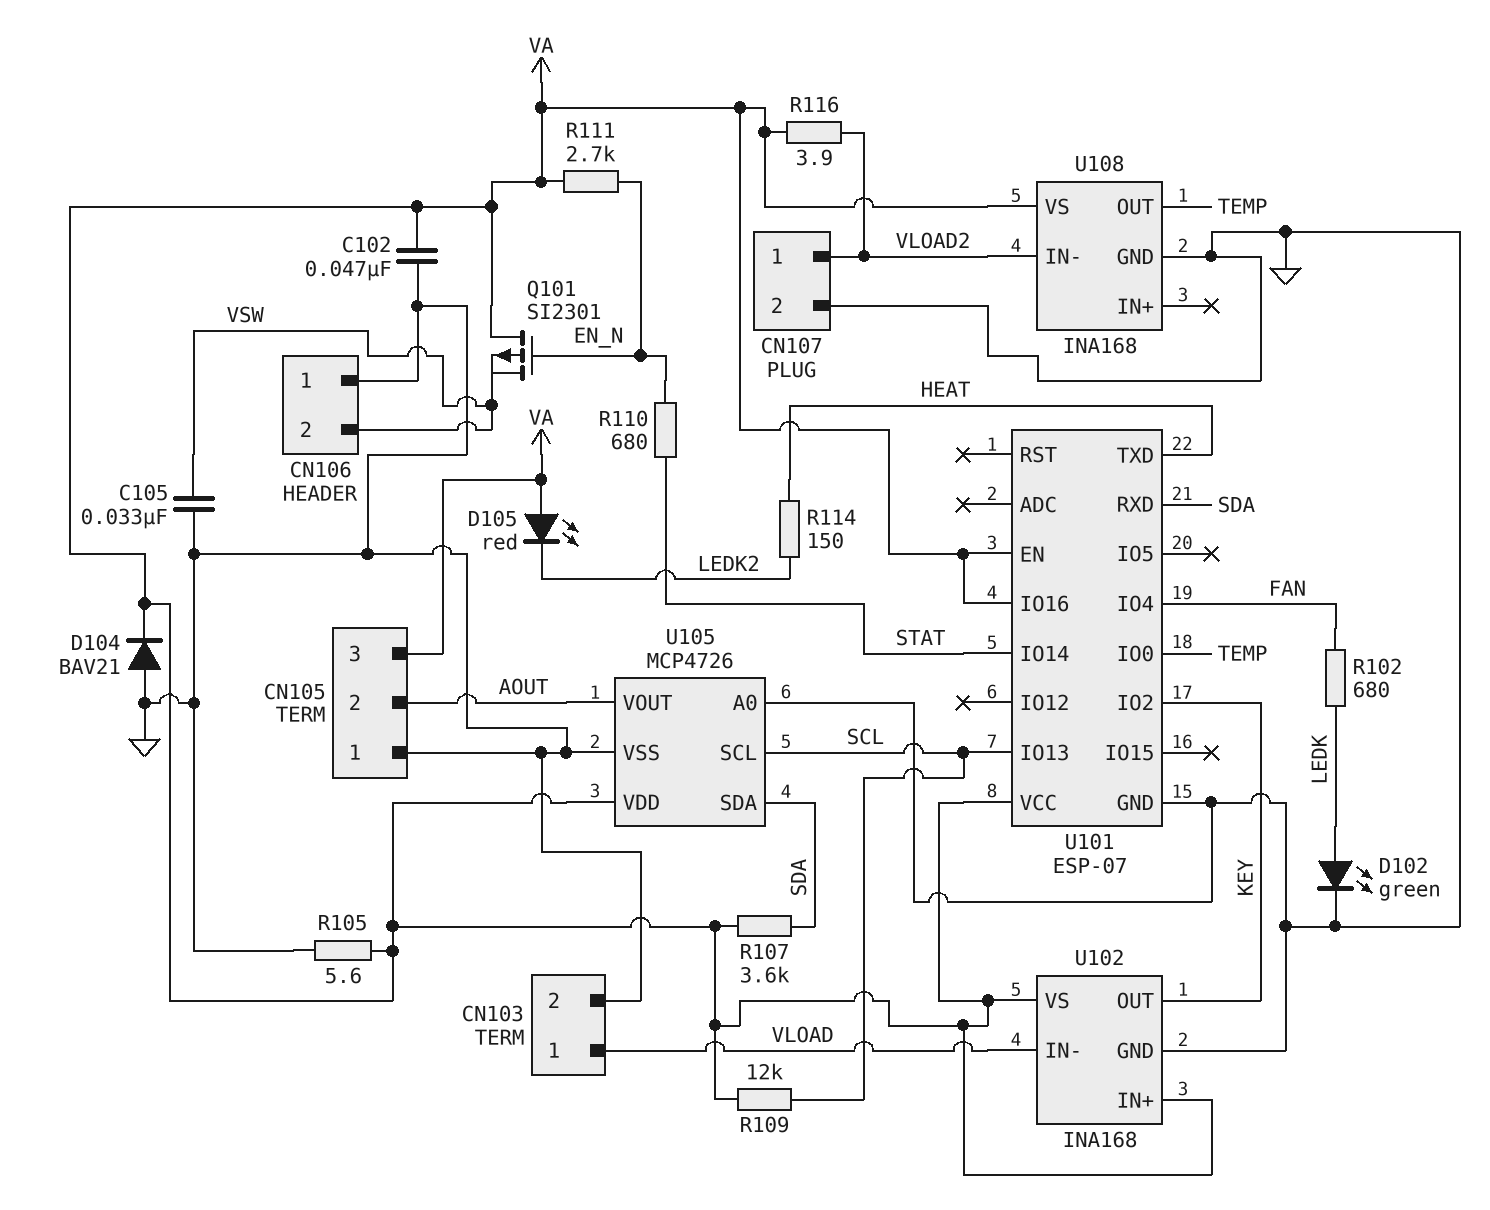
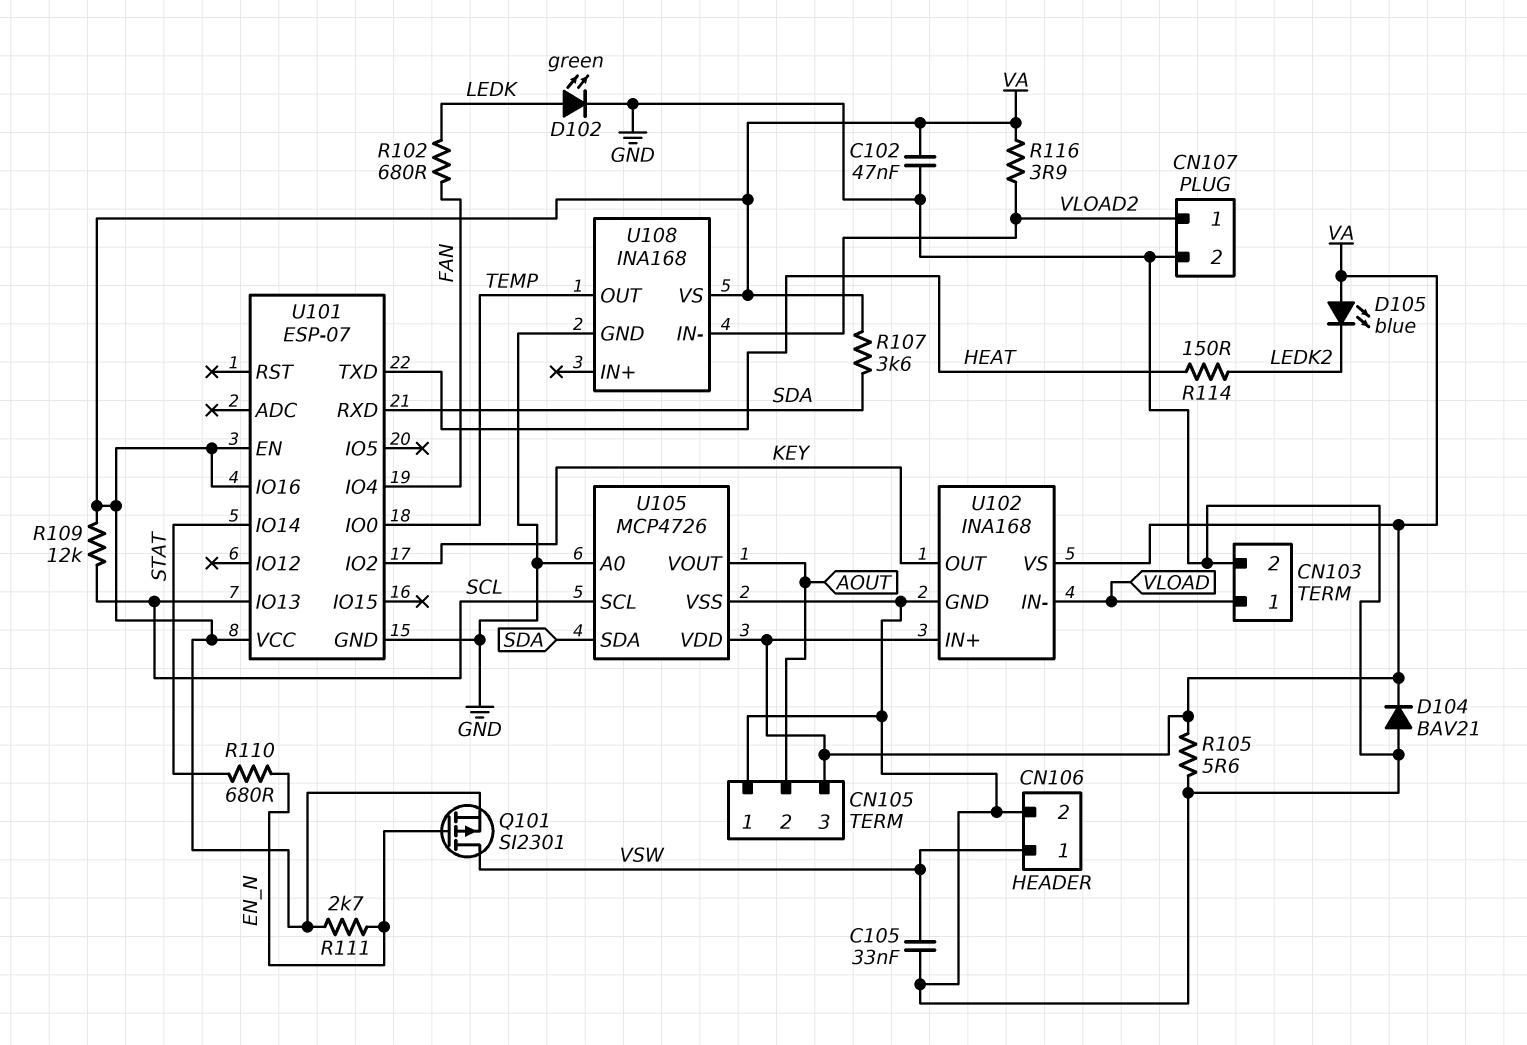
CN106 pin 1: GND -> VSW
CN106 pin 2: VSW -> GND
D105: LED red (A VA, K LEDK2) -> LED blue (A VA, K LEDK2)
Q101: PMOS SI2301 (G EN_N, D VA, S VSW) -> PMOS SI2301 (G EN_N, D VSW, S VA)

